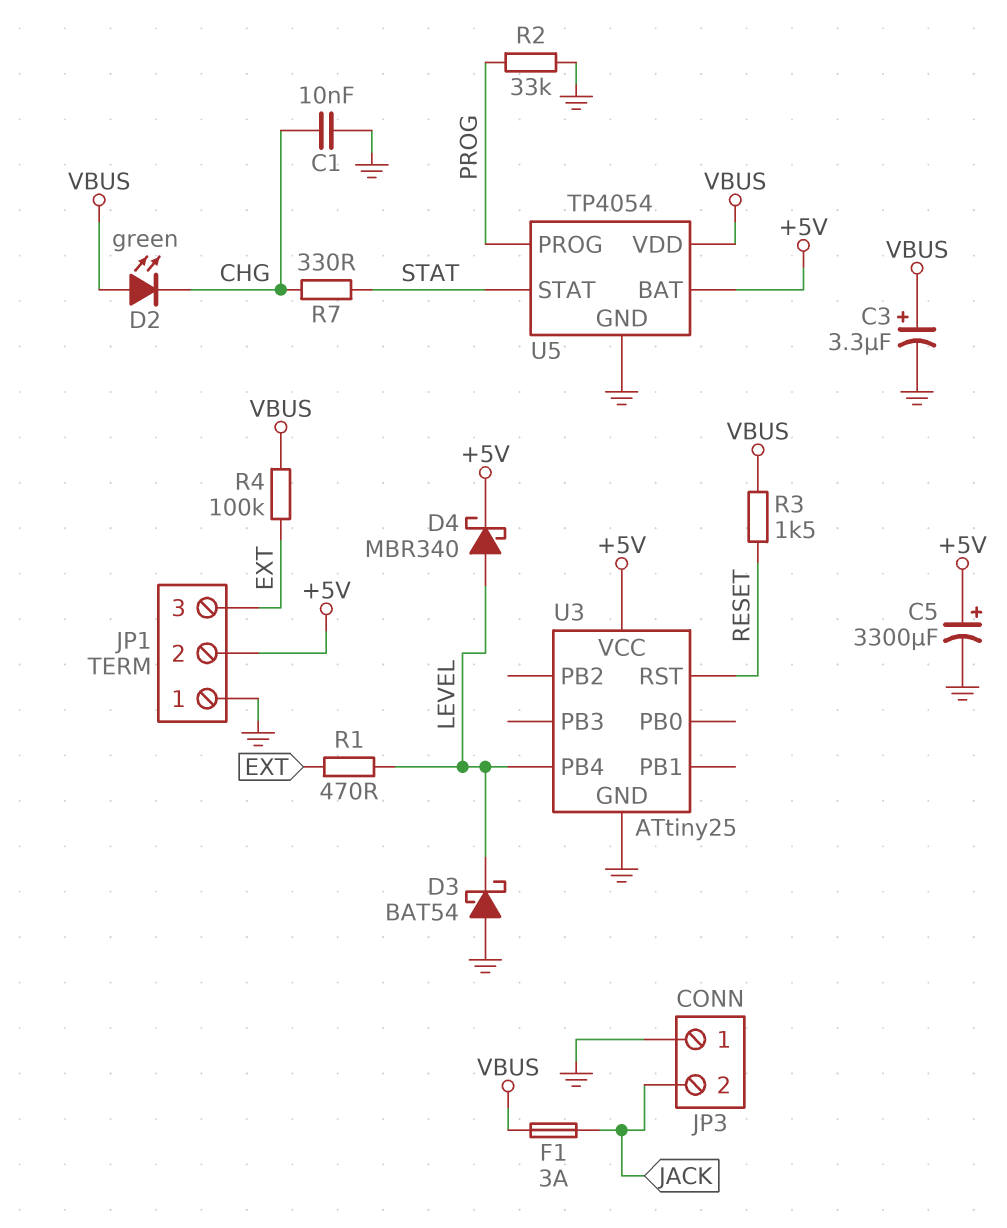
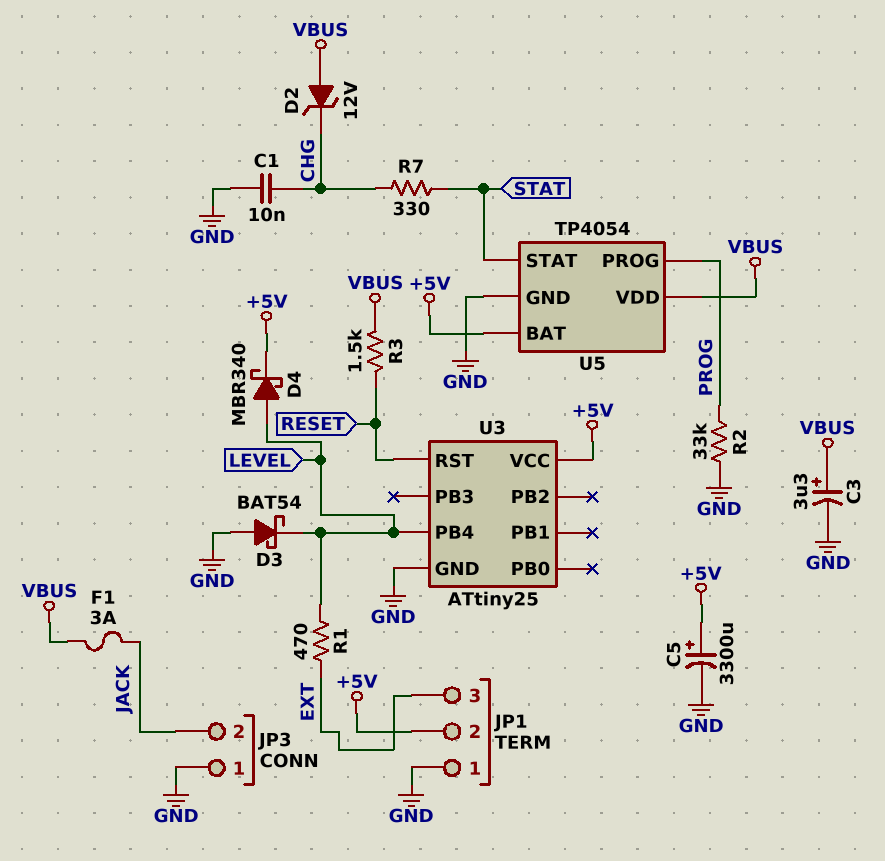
D2: LED green (A VBUS, K CHG) -> zener 12V (A VBUS, K CHG)
R4: 100k (EXT, VBUS) -> none

